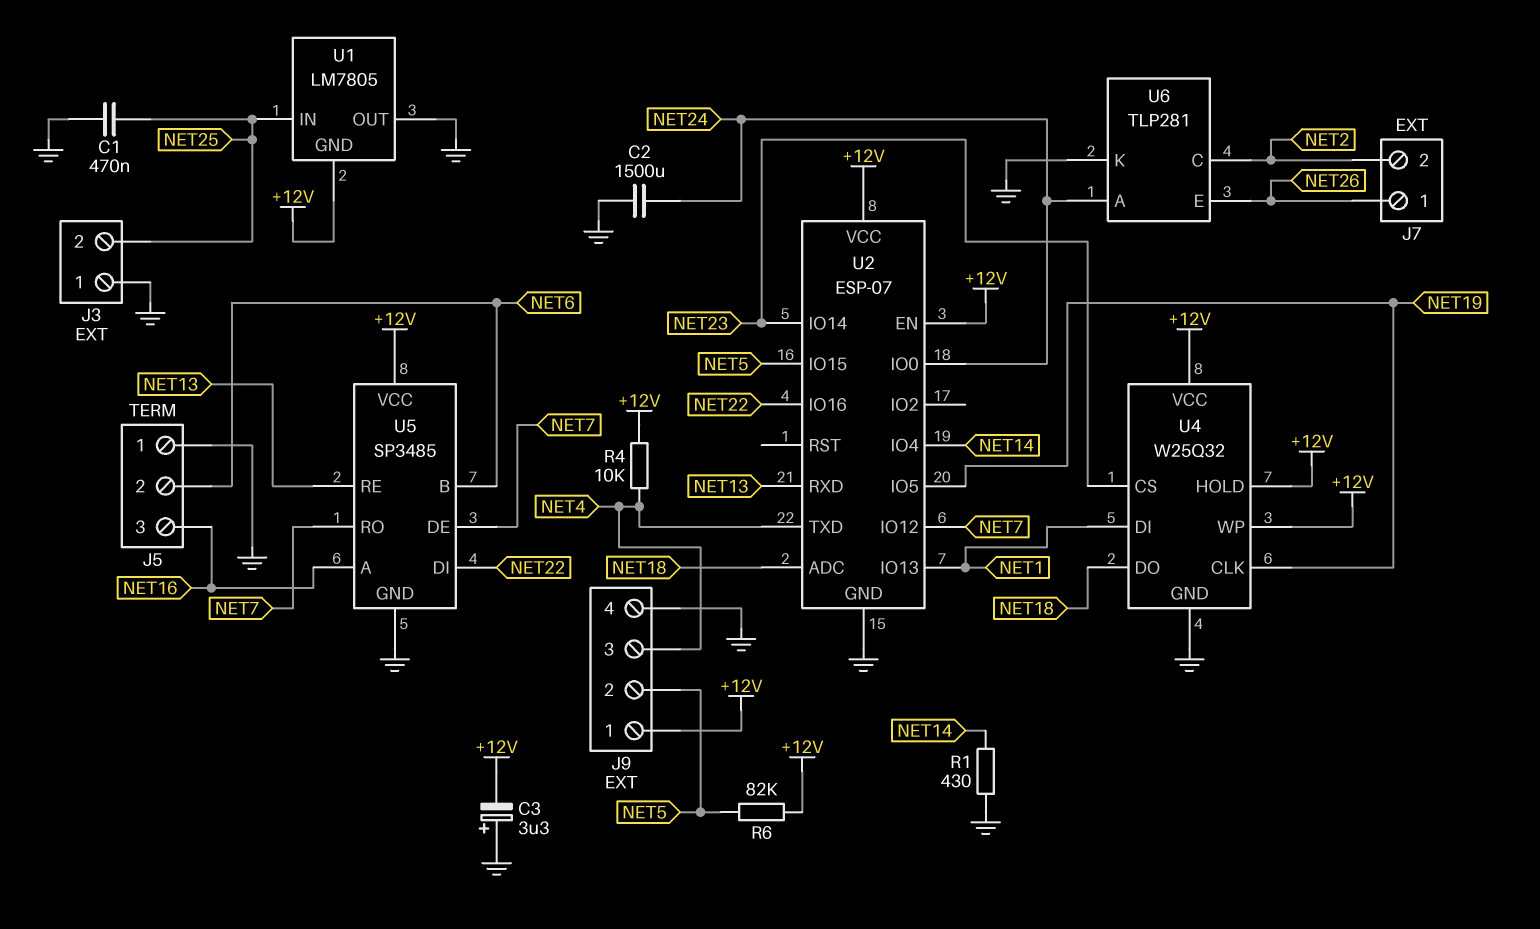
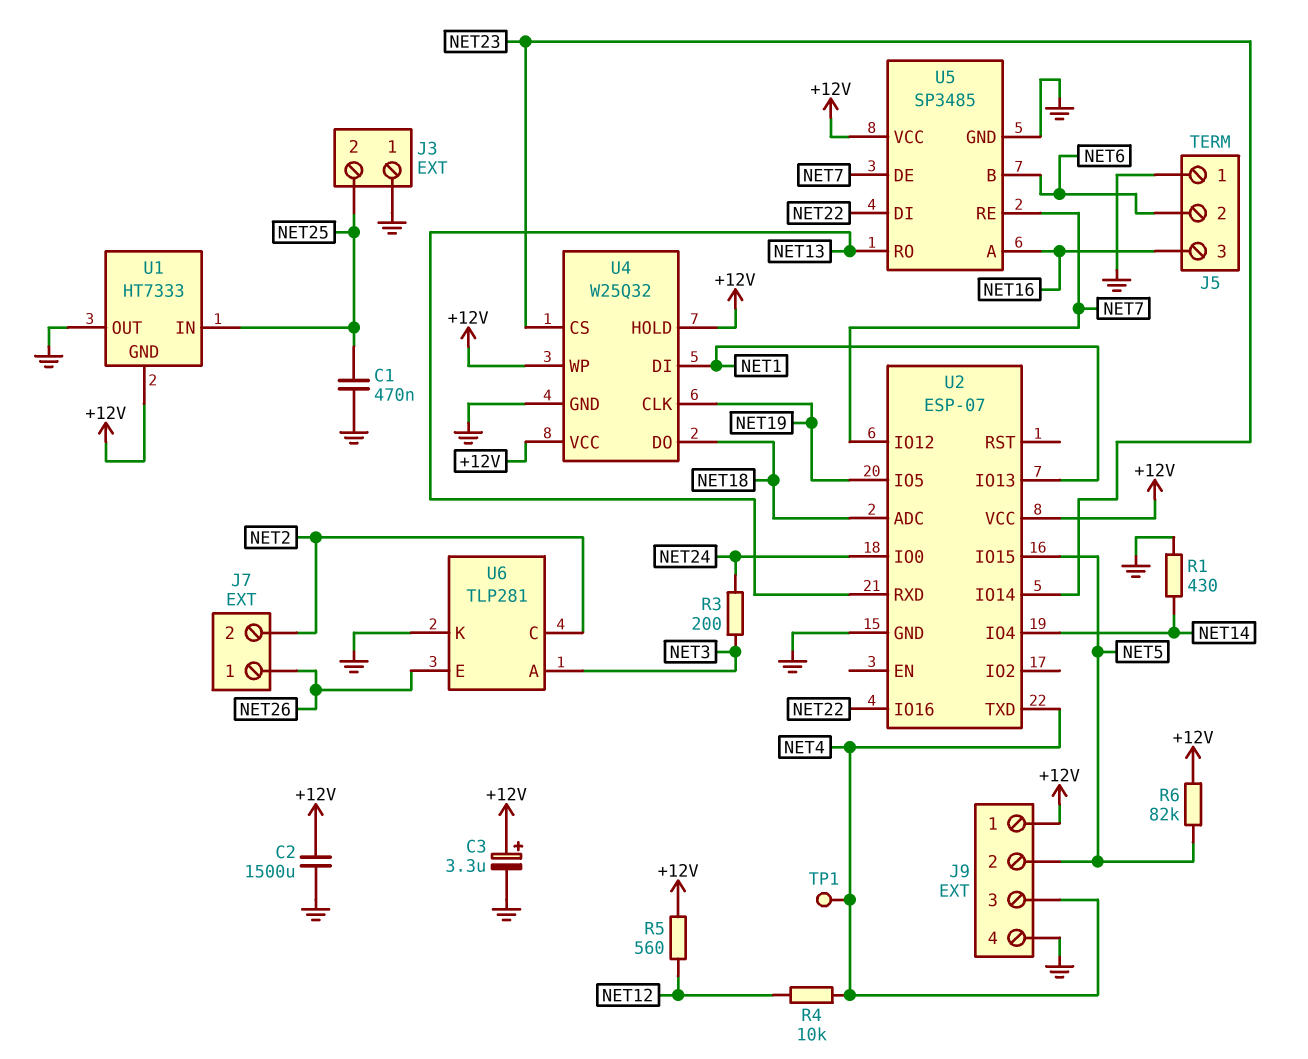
C2: 1500uF (GND, NET24) -> 1500uF (+12V, GND)
C3: 3.3uF (plus GND, minus +12V) -> 3.3uF (plus +12V, minus GND)
R3: none -> 200 (NET3, NET24)
R4: 10k (+12V, NET4) -> 10k (NET4, NET12)
R5: none -> 560 (+12V, NET12)
TP1: none -> test point (NET4)
U1: LM7805 -> HT7333
U2 pin EN: +12V -> none
U5 pin RE: NET13 -> NET7
U5 pin RO: NET7 -> NET13
U6 pin A: NET24 -> NET3

